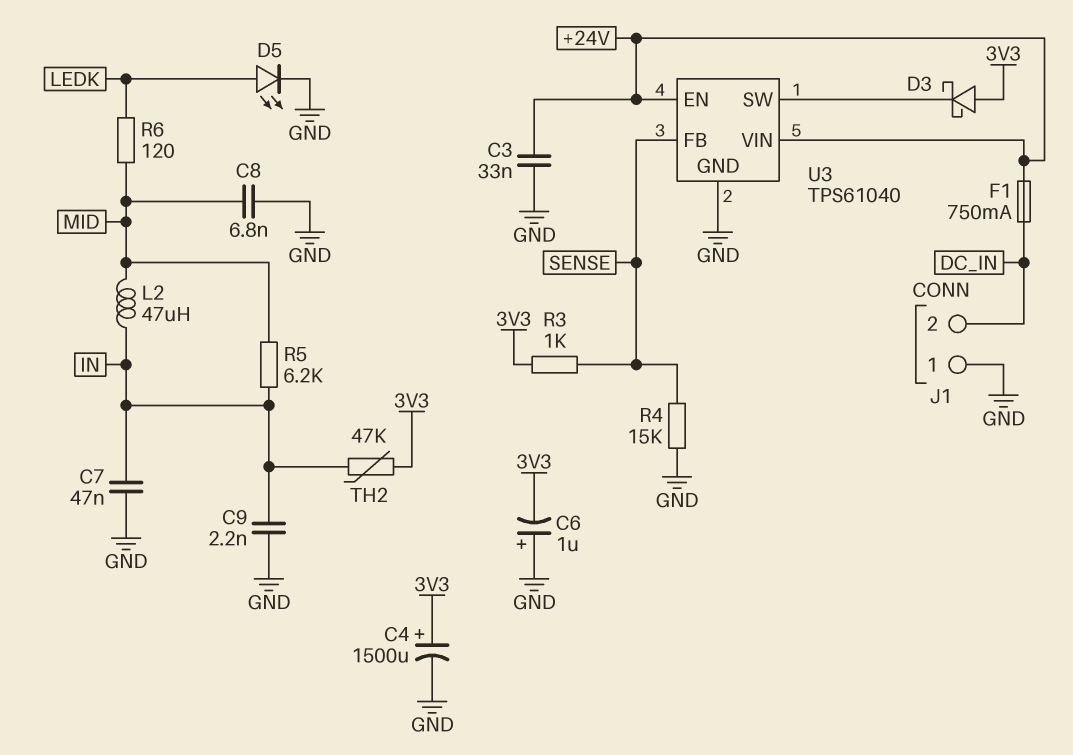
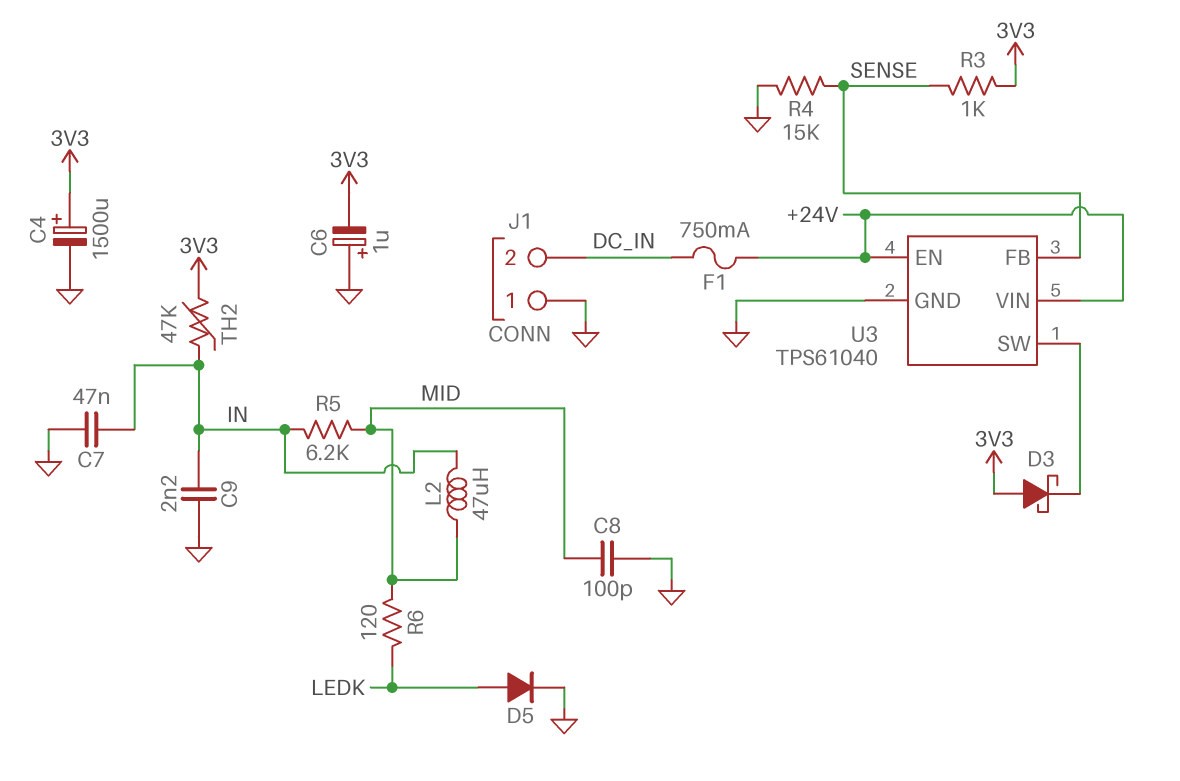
C3: 33nF (+24V, GND) -> none
C8: 6.8nF (GND, MID) -> 100pF (GND, MID)
D5: LED (A LEDK, K GND) -> diode (A LEDK, K GND)

